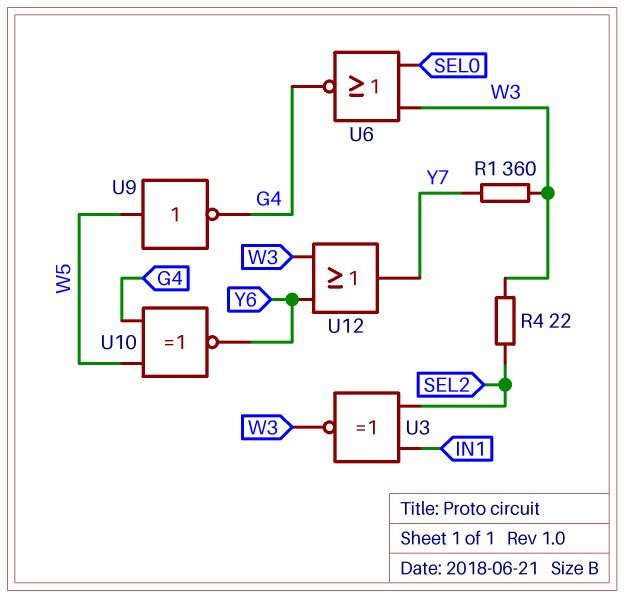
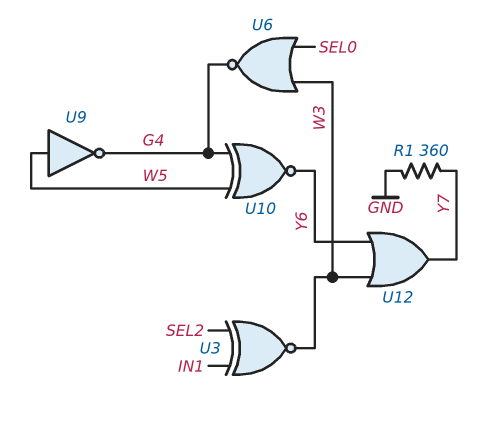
R1: 360 (W3, Y7) -> 360 (GND, Y7)
R4: 22 (SEL2, W3) -> none

